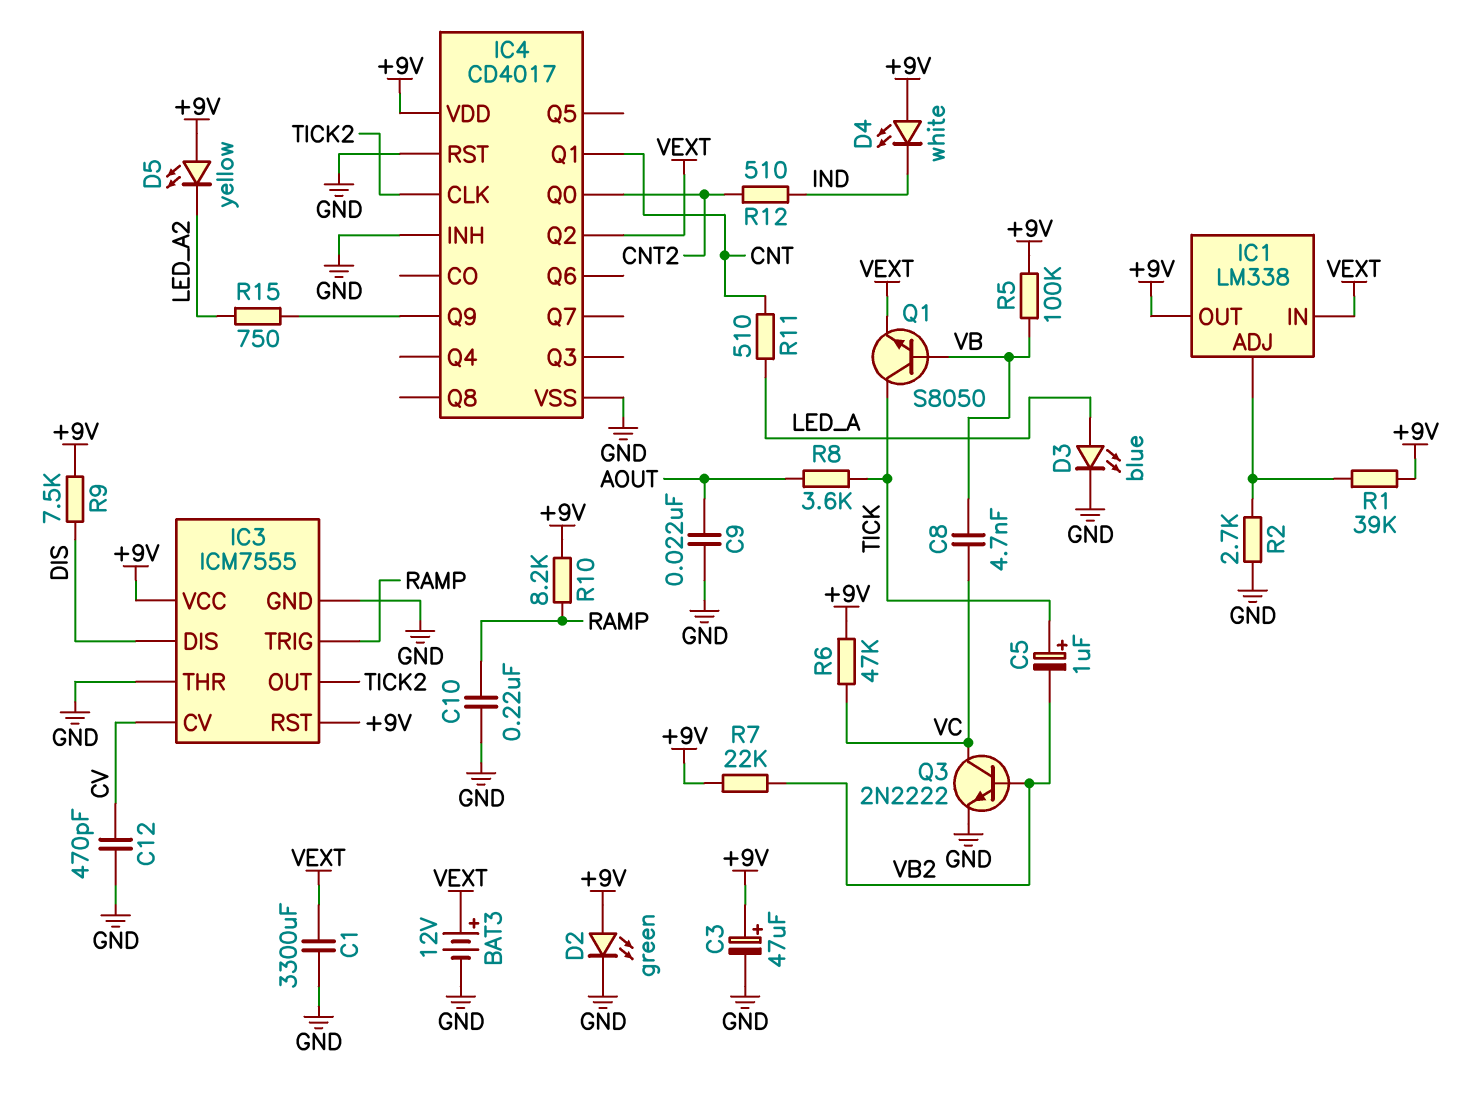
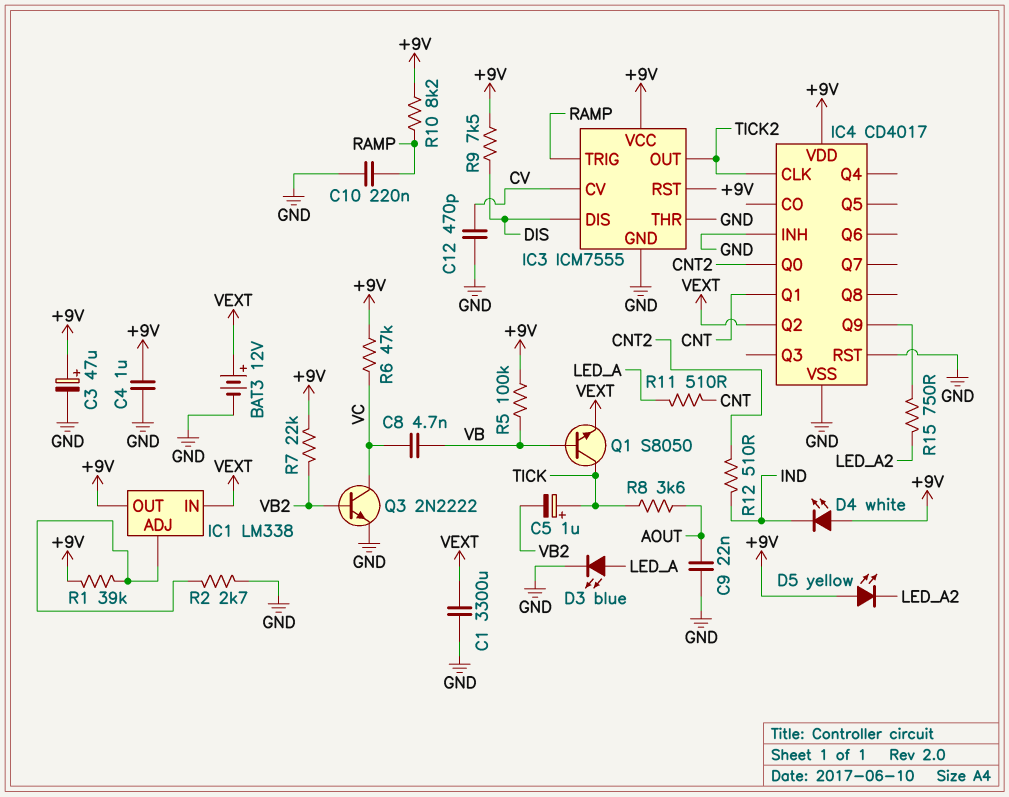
C4: none -> 1uF (+9V, GND)
D2: LED green (A +9V, K GND) -> none

